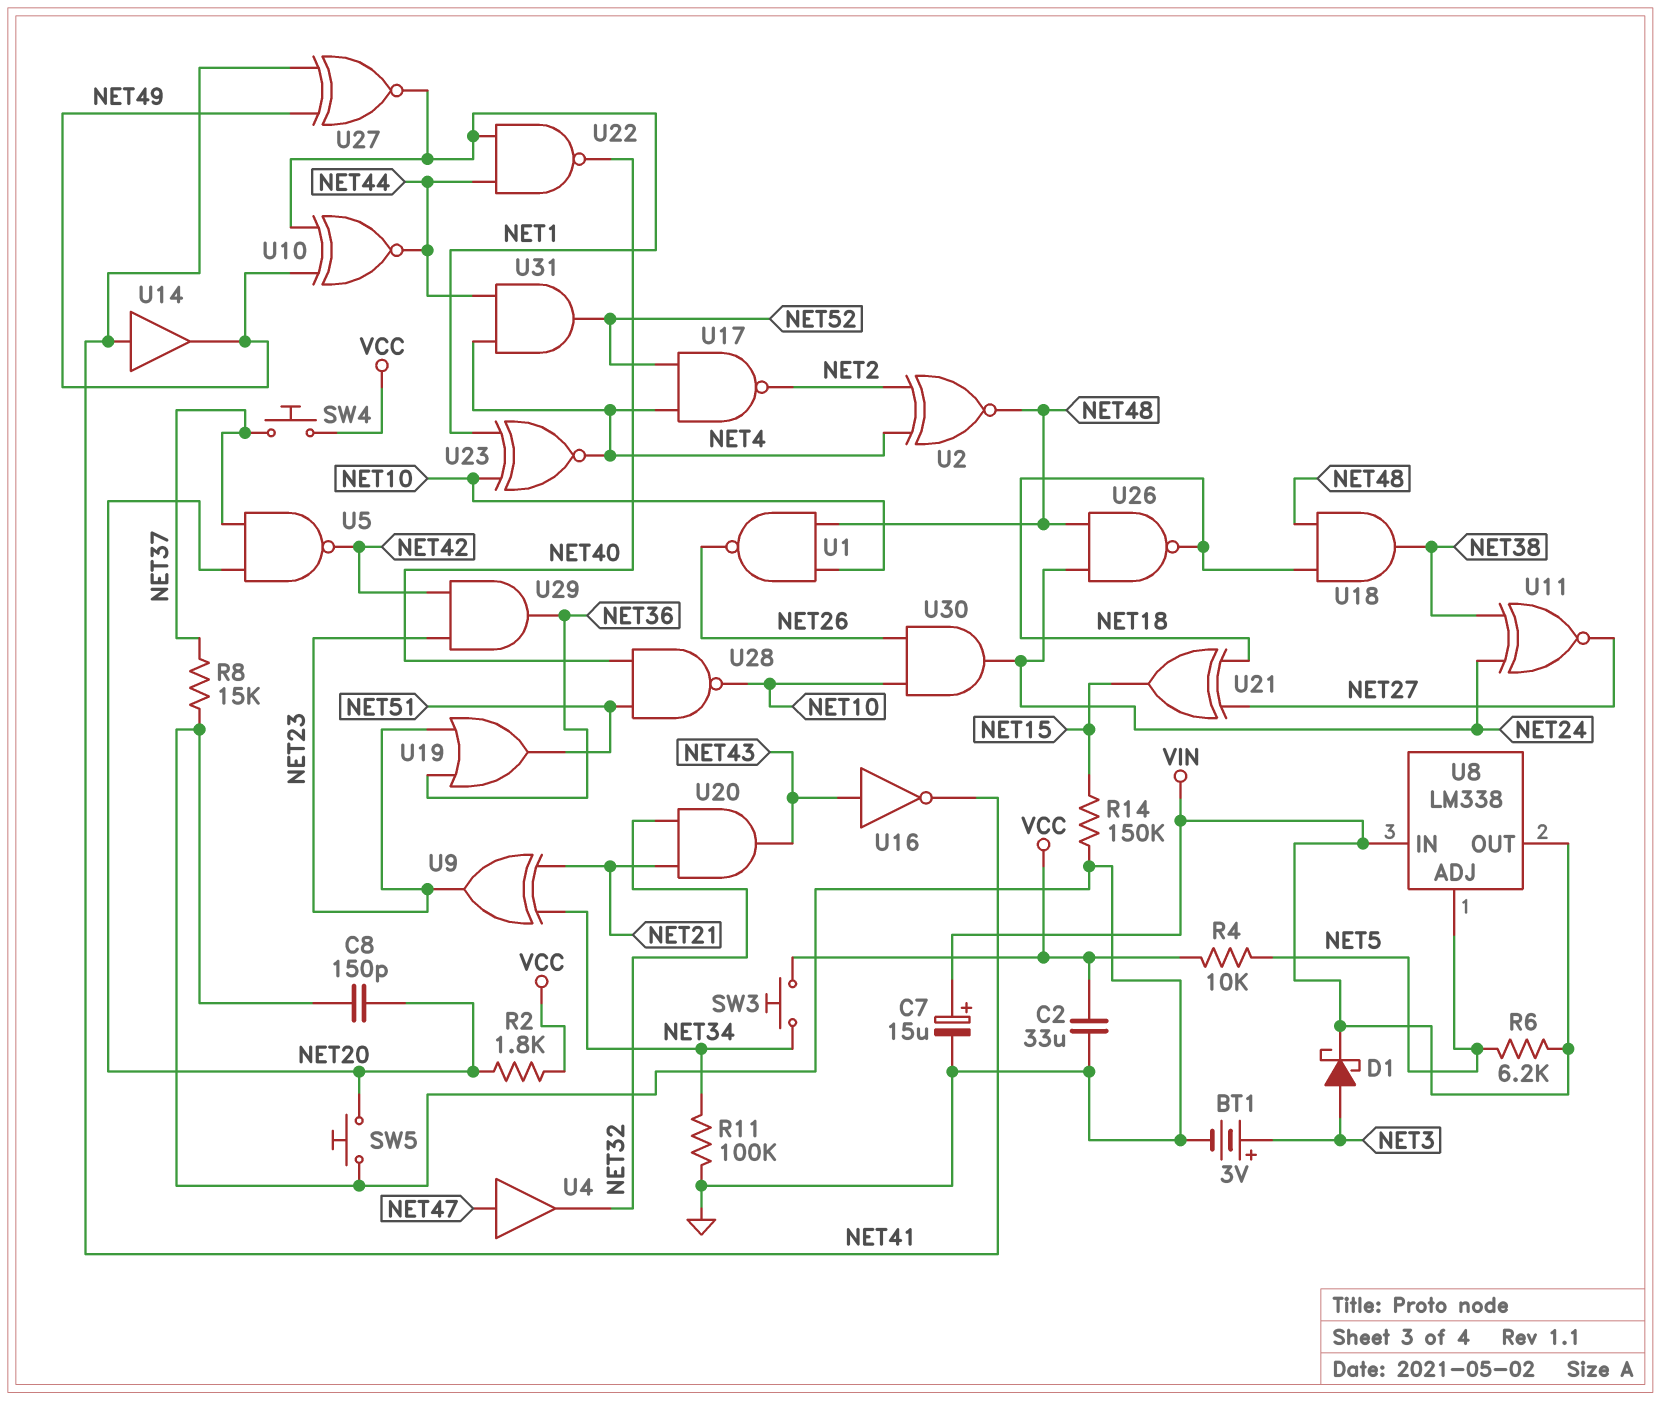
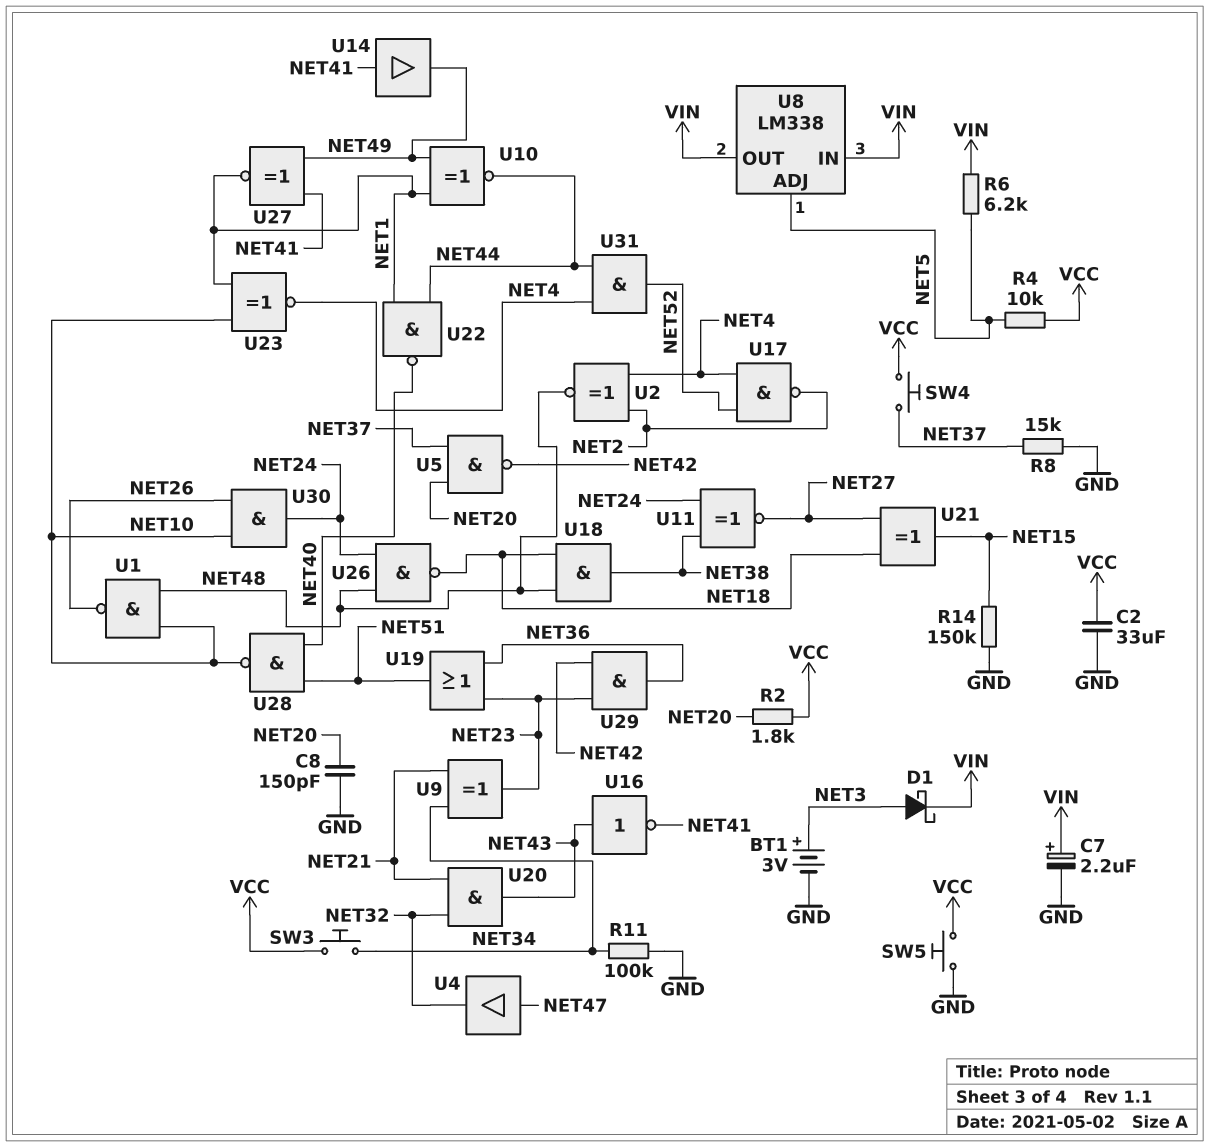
C7: 15uF (plus VIN, minus GND) -> 2.2uF (plus VIN, minus GND)
SW5: button (GND, NET20) -> button (GND, VCC)

